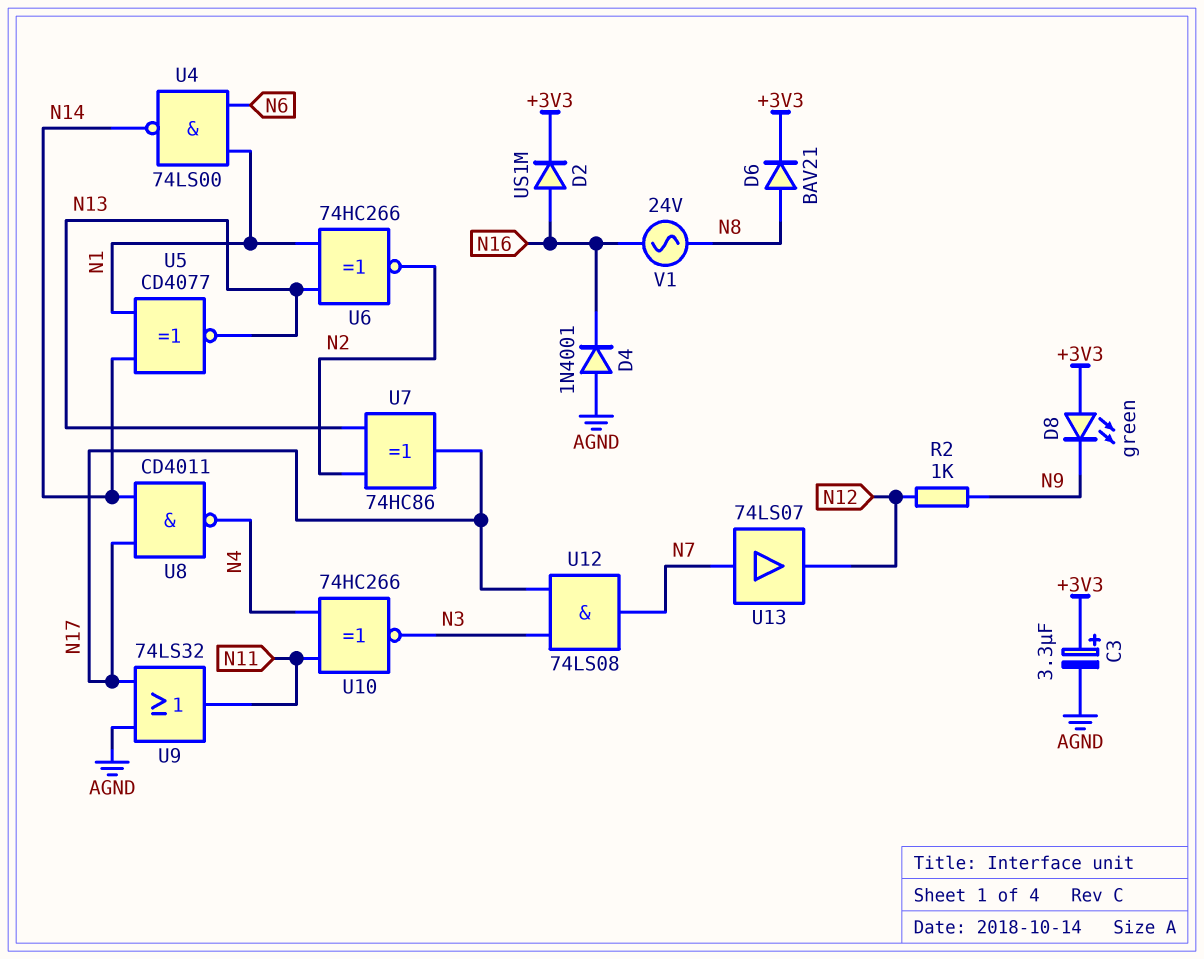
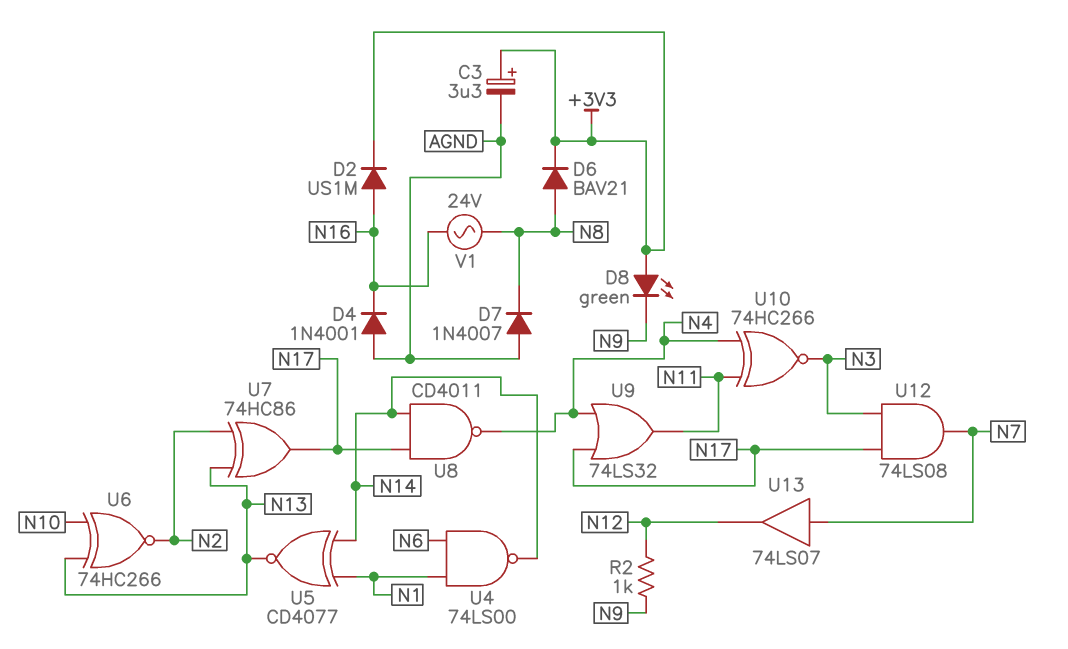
D7: none -> diode 1N4007 (A AGND, K N8)
U6: XNOR 74HC266 (in N1, in N13, out N2) -> XNOR 74HC266 (in N10, in N13, out N2)
U9: OR 74LS32 (in AGND, in N17, out N11) -> OR 74LS32 (in N4, in N17, out N11)

